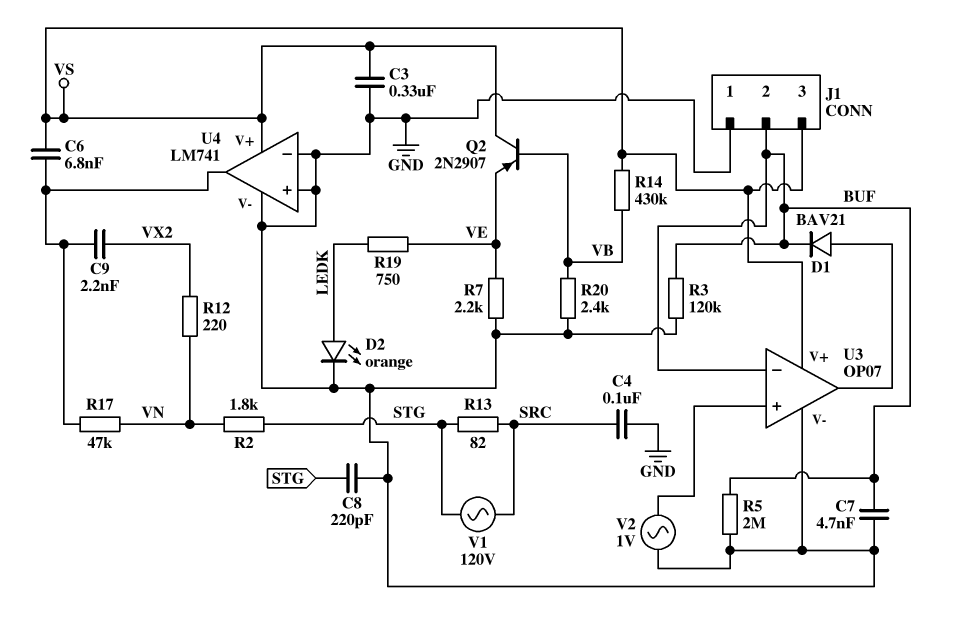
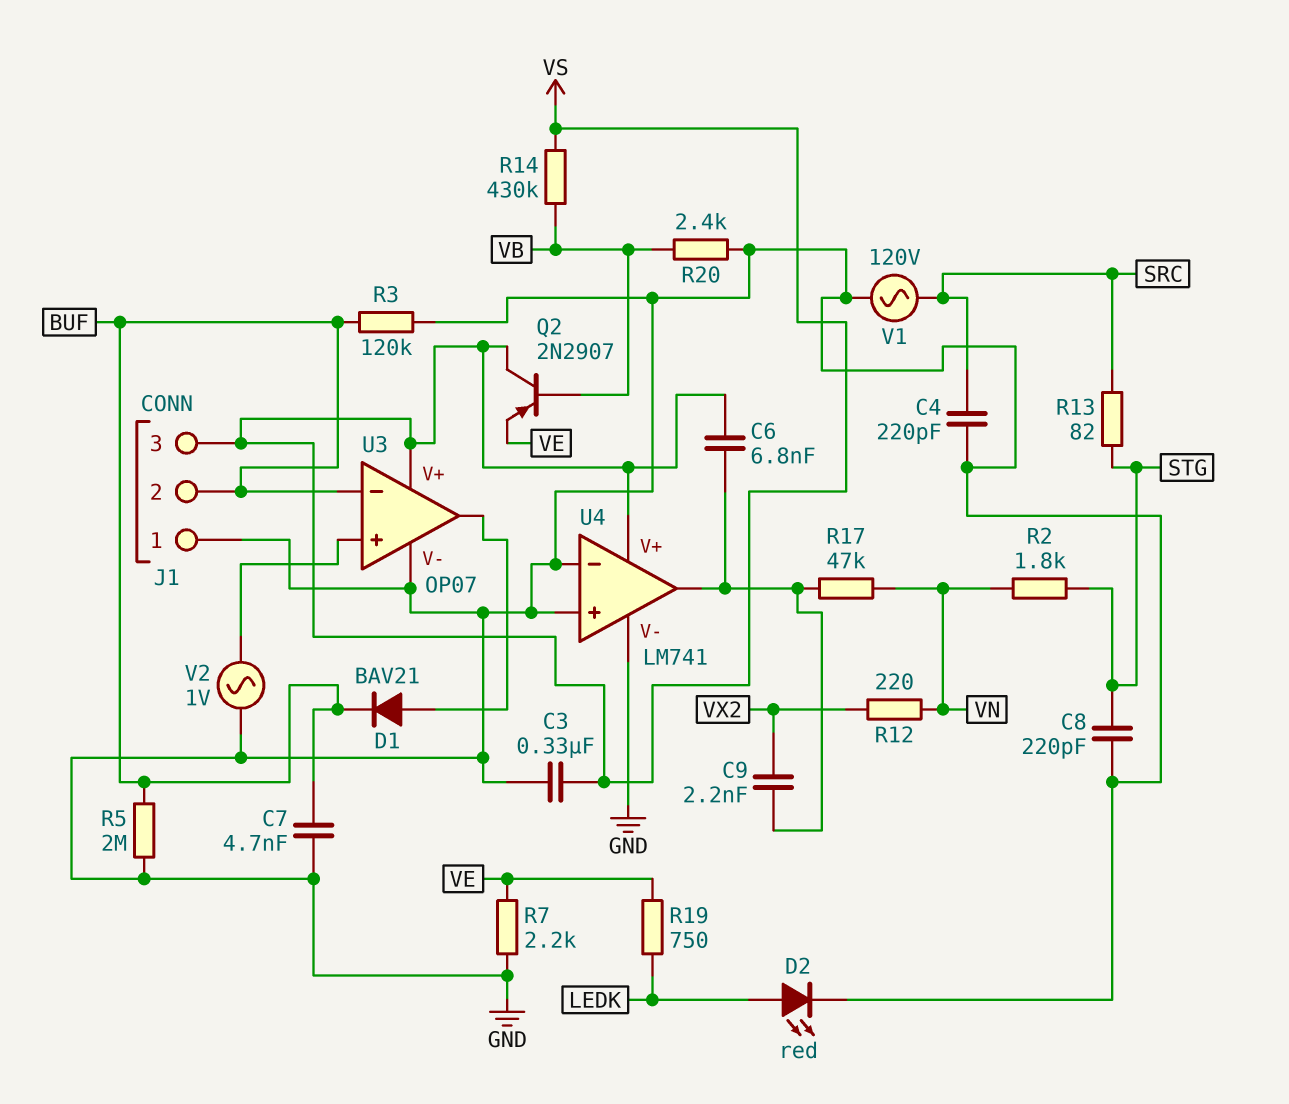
C4: 100nF (GND, SRC) -> 220pF (GND, SRC)
D2: LED orange (A LEDK, K GND) -> LED red (A LEDK, K GND)
V1: AC 120V (SRC, STG) -> AC 120V (GND, SRC)

